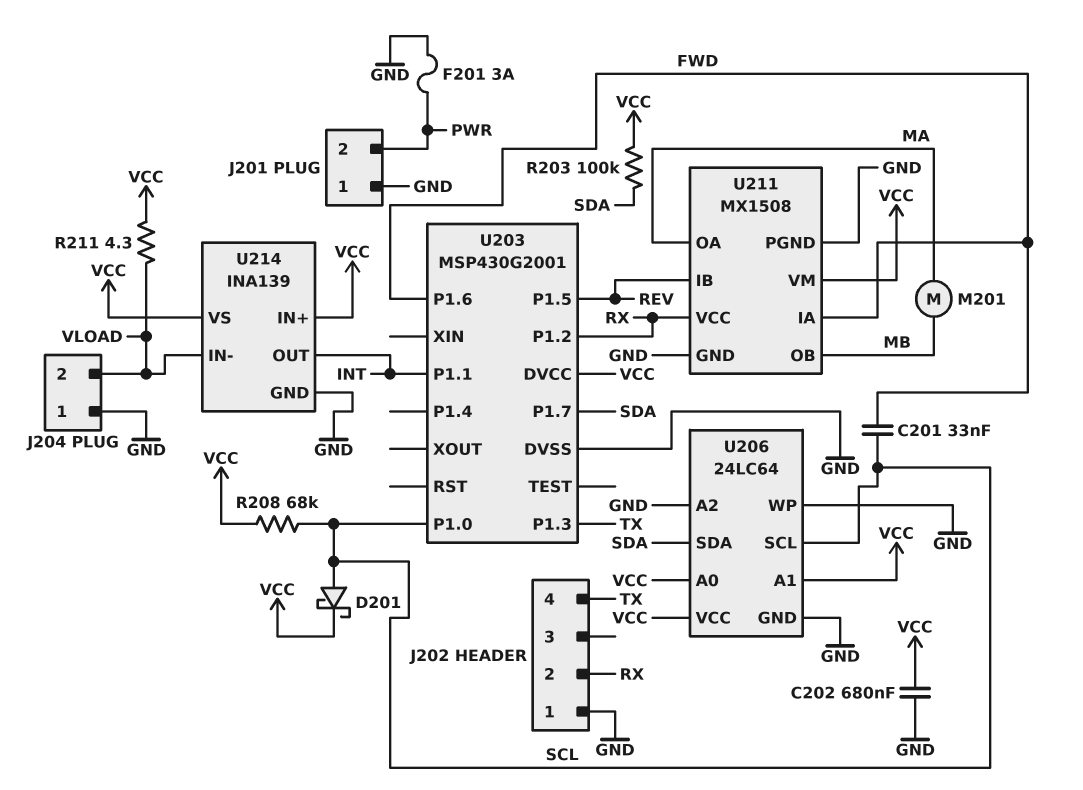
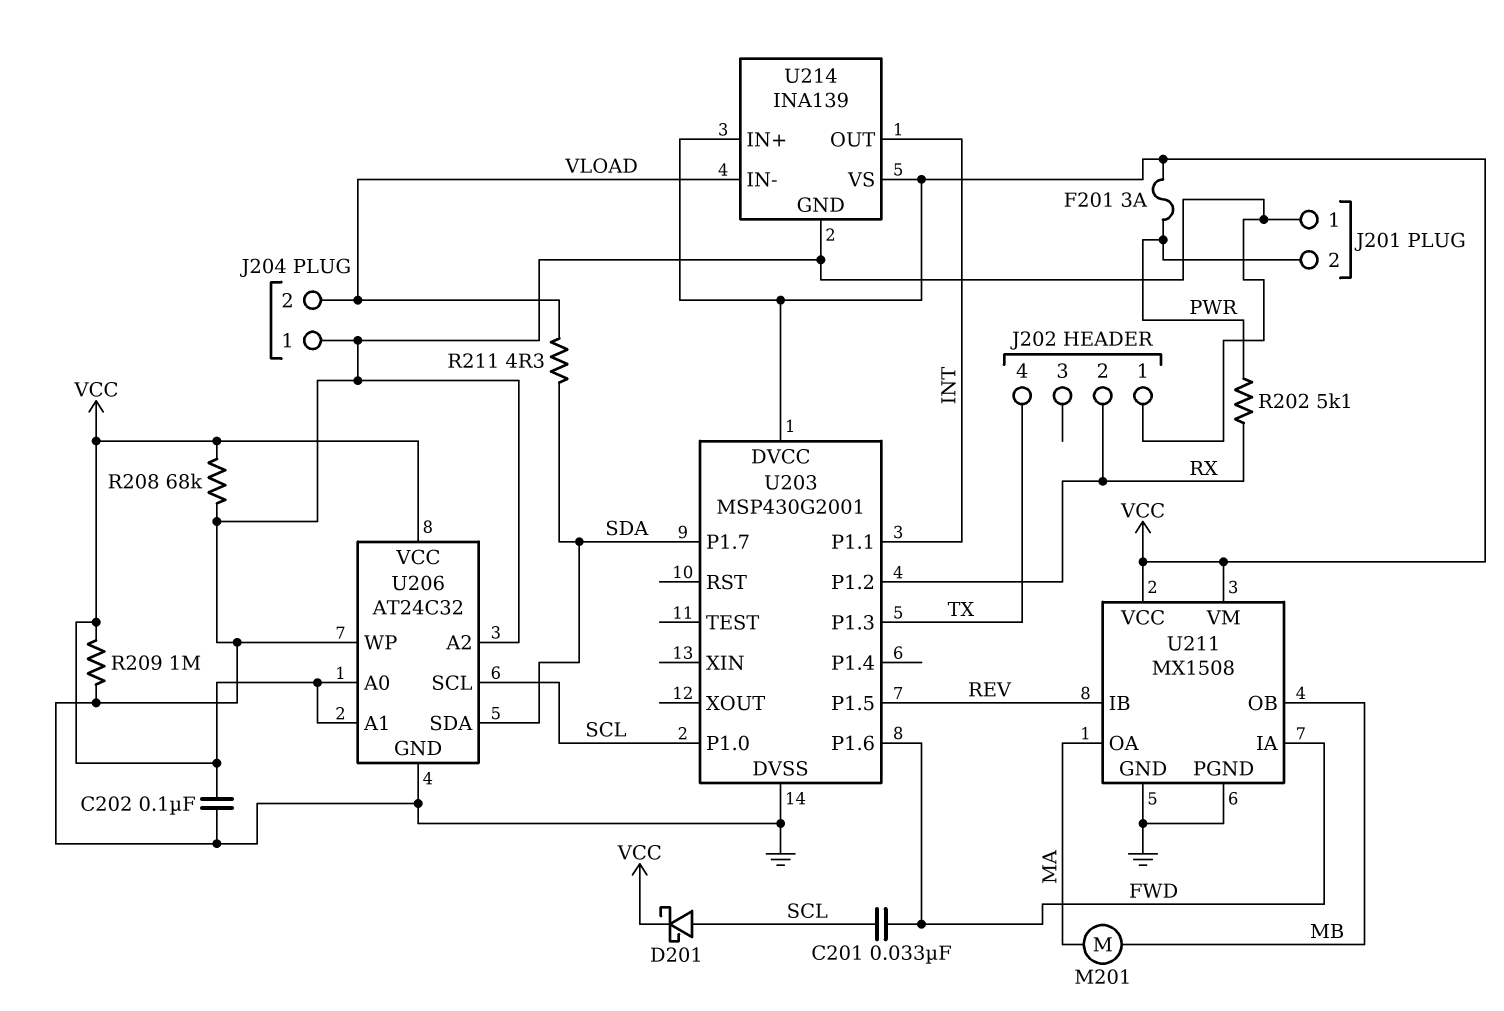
C202: 680nF (GND, VCC) -> 100nF (GND, VCC)
F201: 3A (GND, PWR) -> 3A (PWR, VCC)
R202: none -> 5.1k (PWR, RX)
R203: 100k (SDA, VCC) -> none
R208: 68k (SCL, VCC) -> 68k (GND, VCC)
R209: none -> 1M (GND, VCC)
R211: 4.3 (VCC, VLOAD) -> 4.3 (SDA, VLOAD)
U206: 24LC64 -> AT24C32
U211 pin VCC: RX -> VCC

